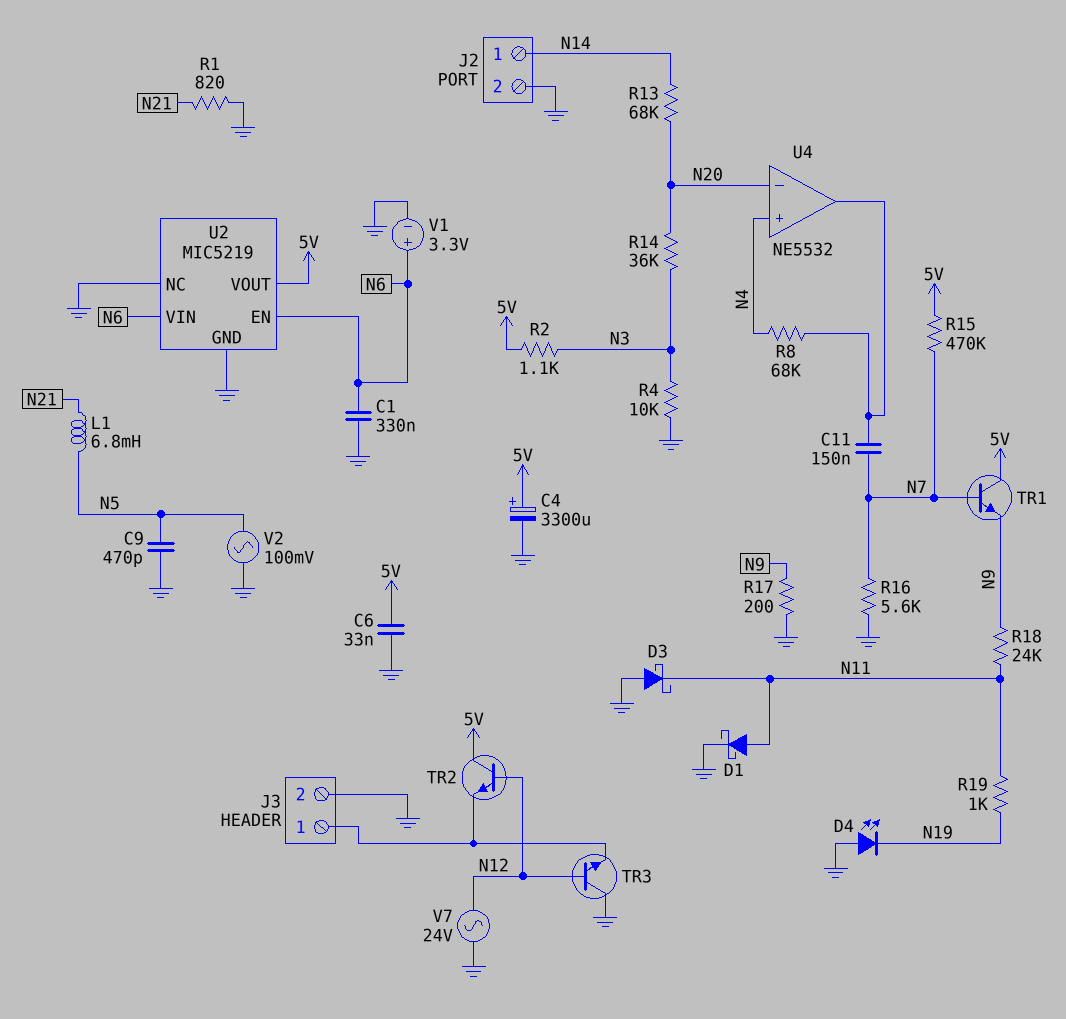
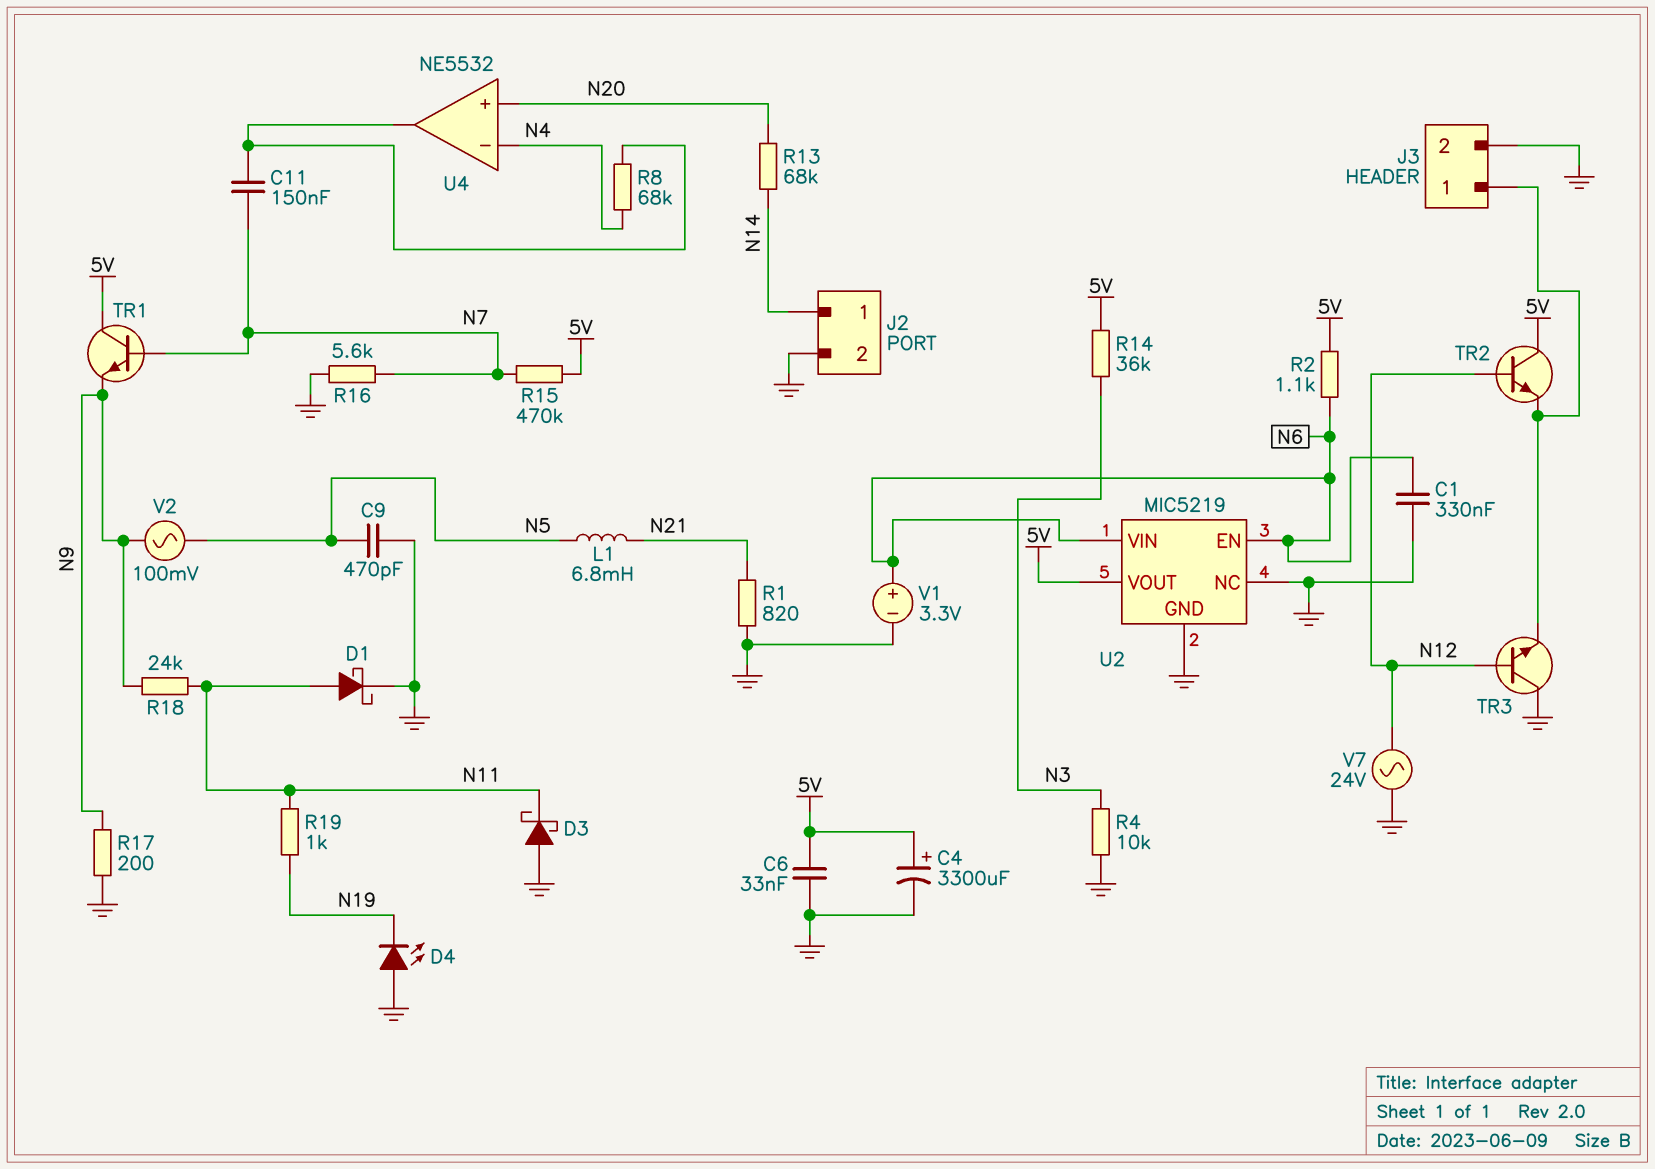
R2: 1.1k (5V, N3) -> 1.1k (5V, N6)
R14: 36k (N3, N20) -> 36k (5V, N3)
U4 pin in+: N4 -> N20
U4 pin in-: N20 -> N4
V2: AC 100mV (GND, N5) -> AC 100mV (N5, N9)

